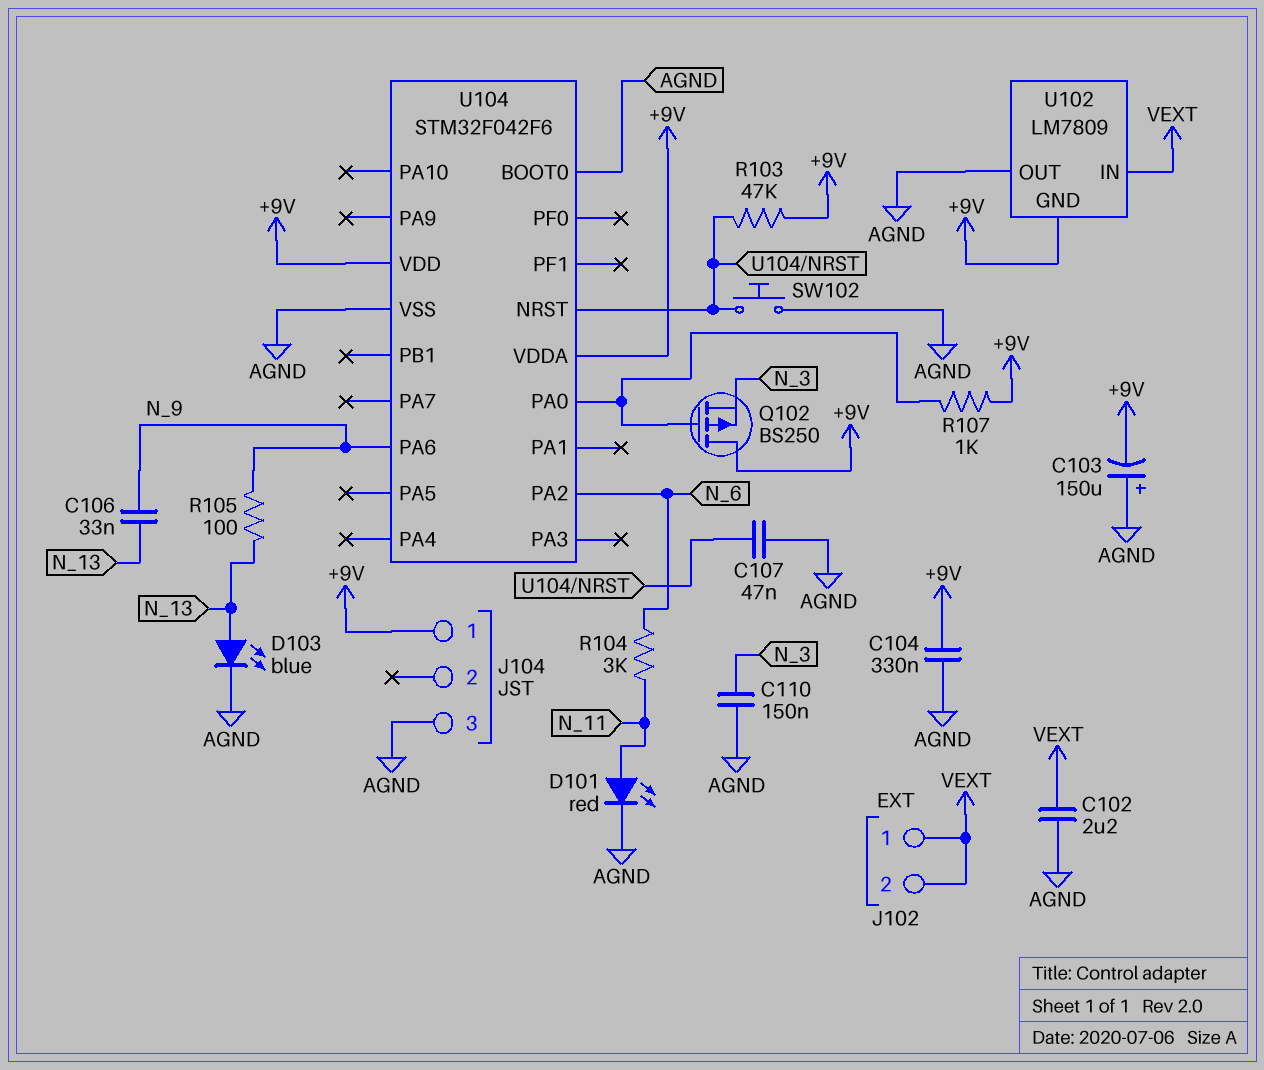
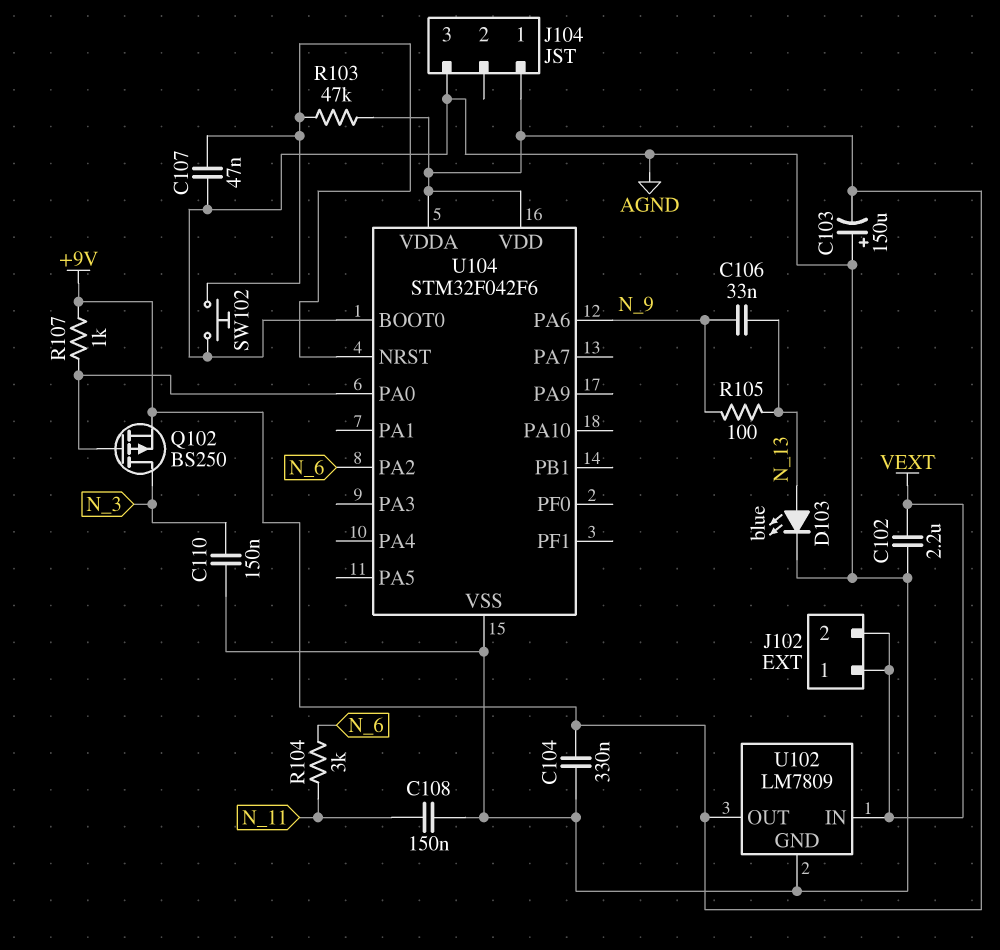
C108: none -> 150nF (AGND, N_11)
D101: LED red (A N_11, K AGND) -> none
Q102: PMOS BS250 (G U104/PA0, D +9V, S N_3) -> PMOS BS250 (G U104/PA0, D N_3, S +9V)
U102 pin GND: +9V -> AGND
U102 pin OUT: AGND -> +9V

